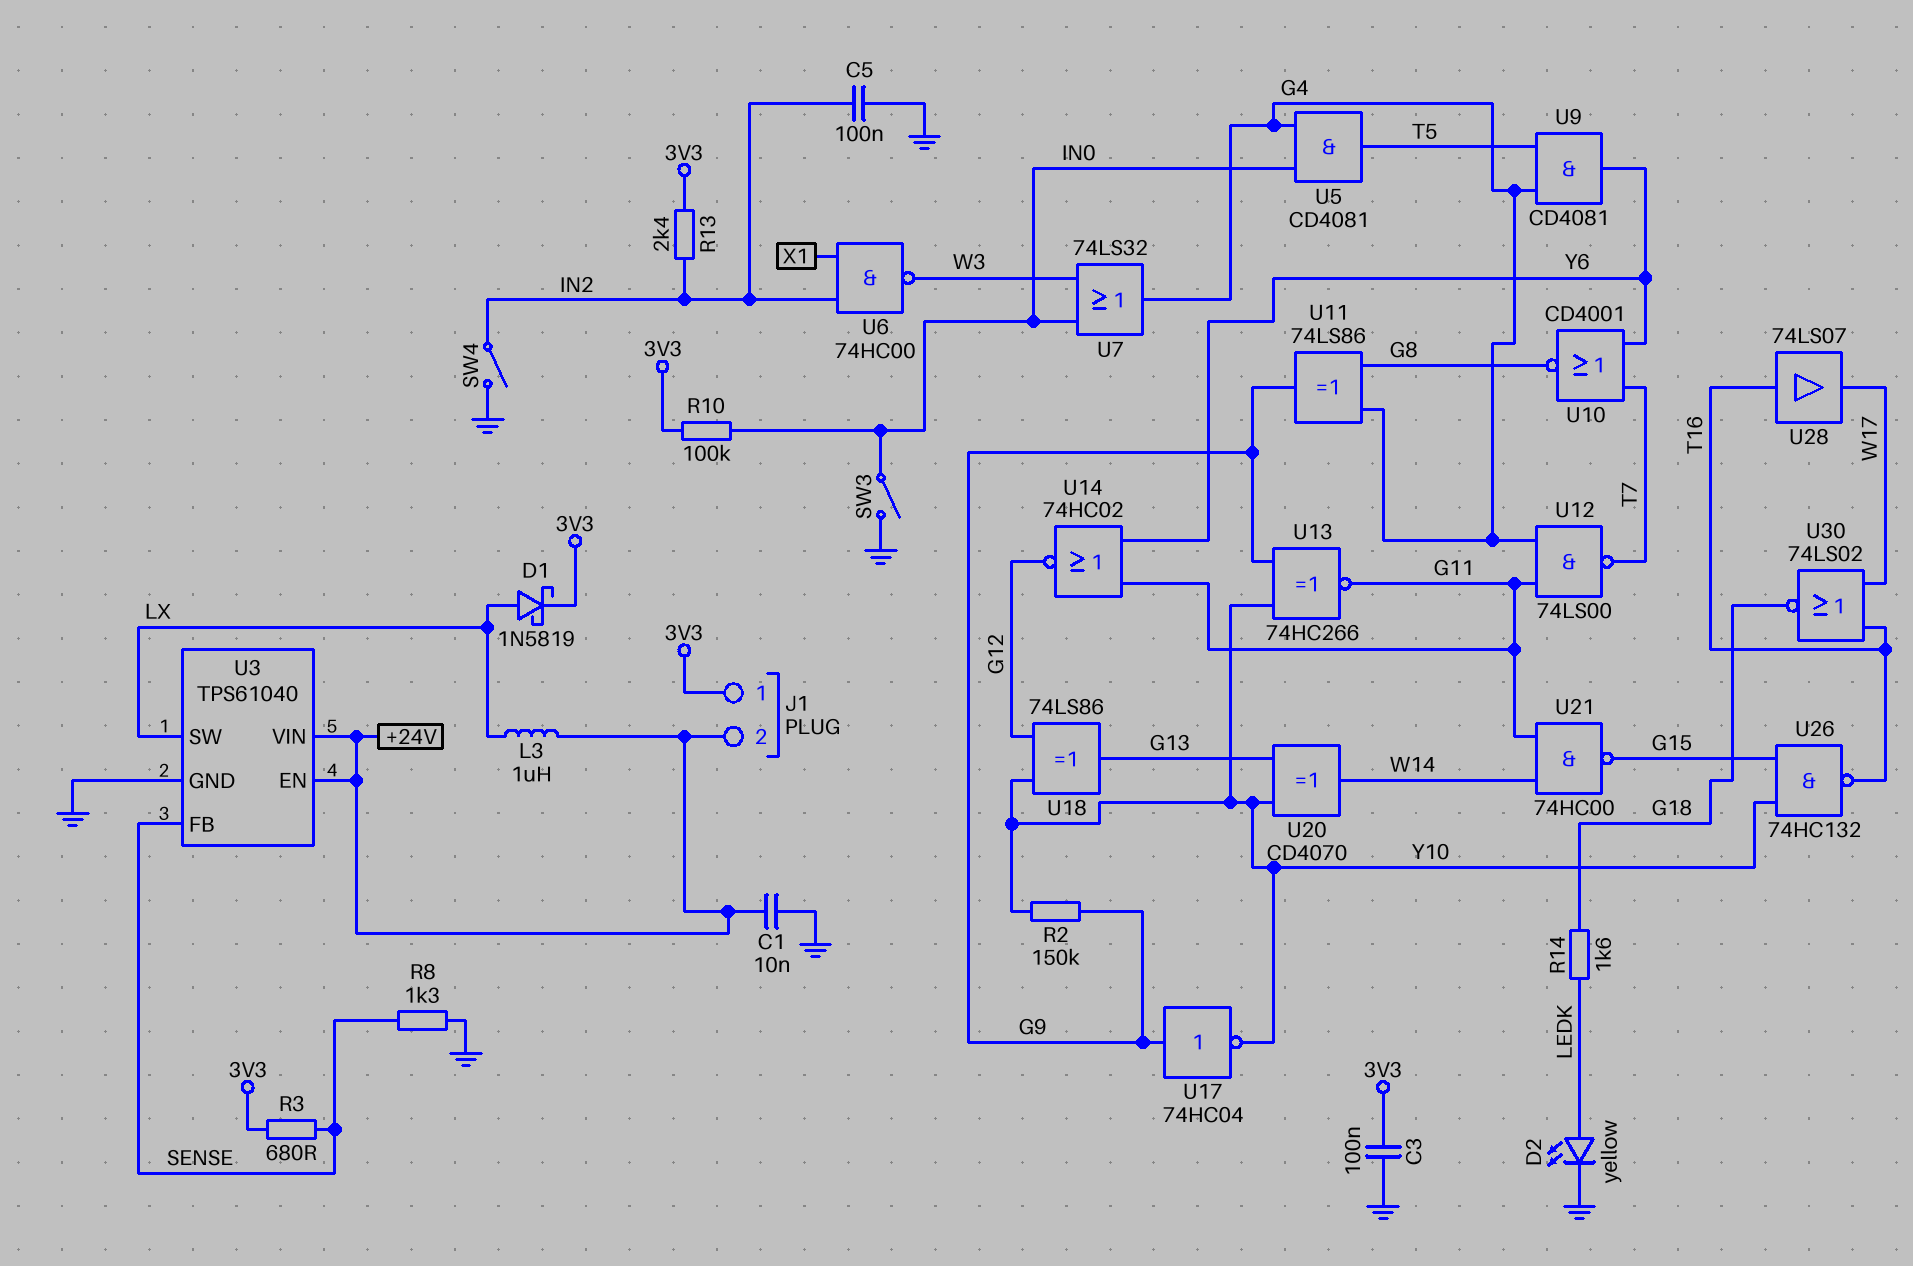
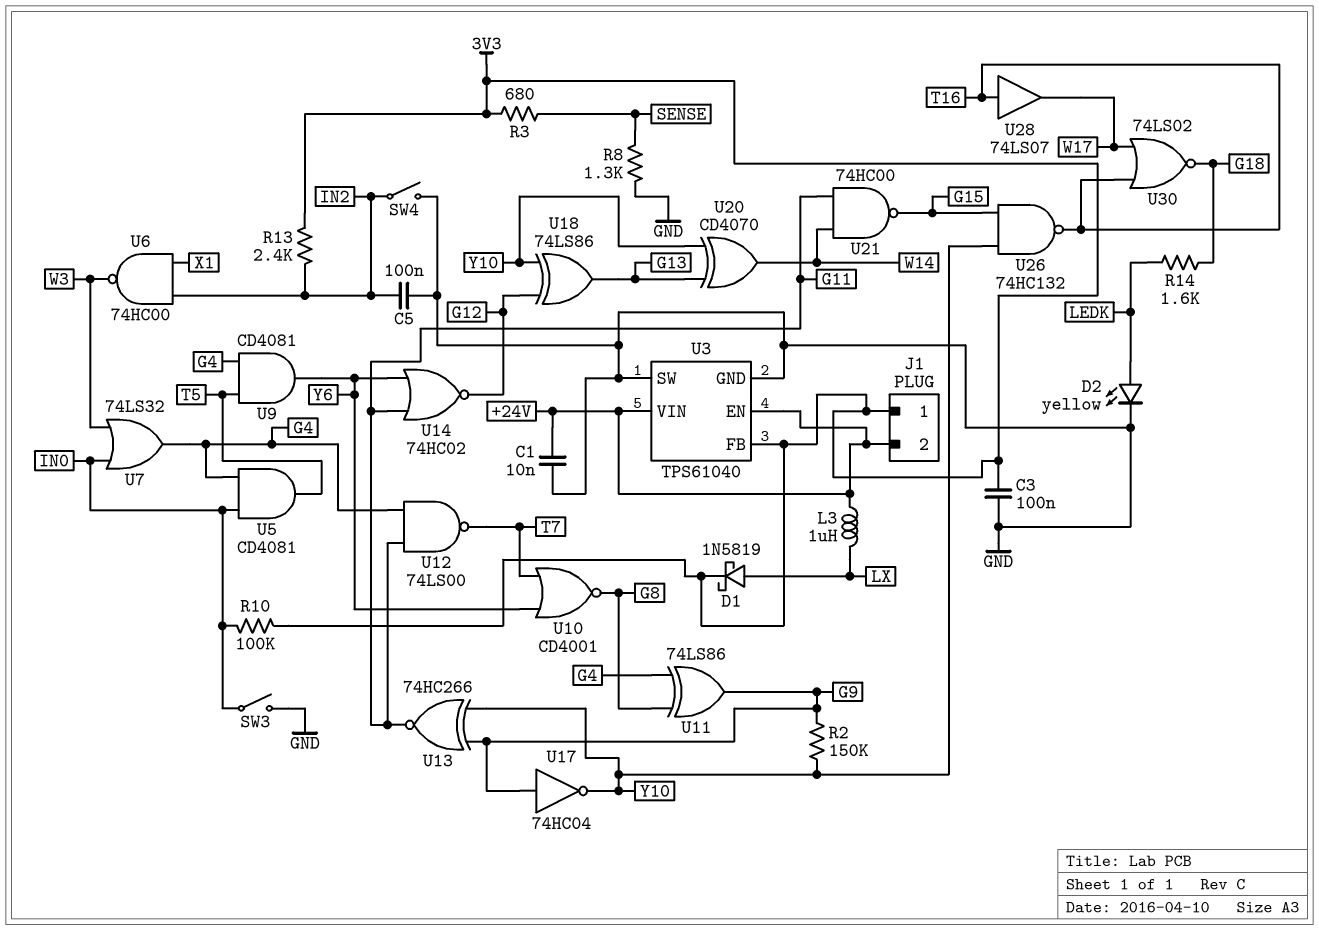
U3 pin FB: SENSE -> 3V3
U3 pin SW: LX -> GND

